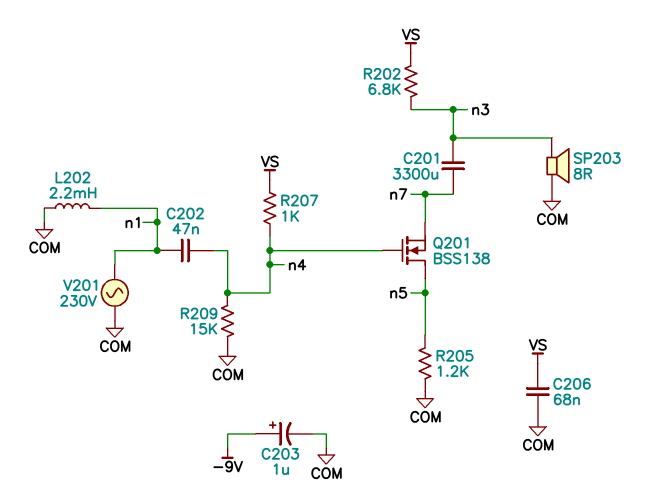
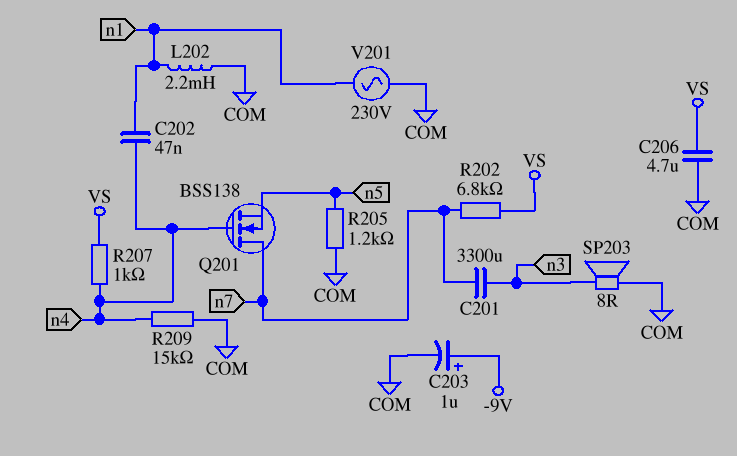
C206: 68nF (COM, VS) -> 4.7uF (COM, VS)
Q201: NMOS BSS138 (G n4, D n5, S n7) -> NMOS BSS138 (G n4, D n7, S n5)
R202: 6.8k (VS, n3) -> 6.8k (VS, n7)

